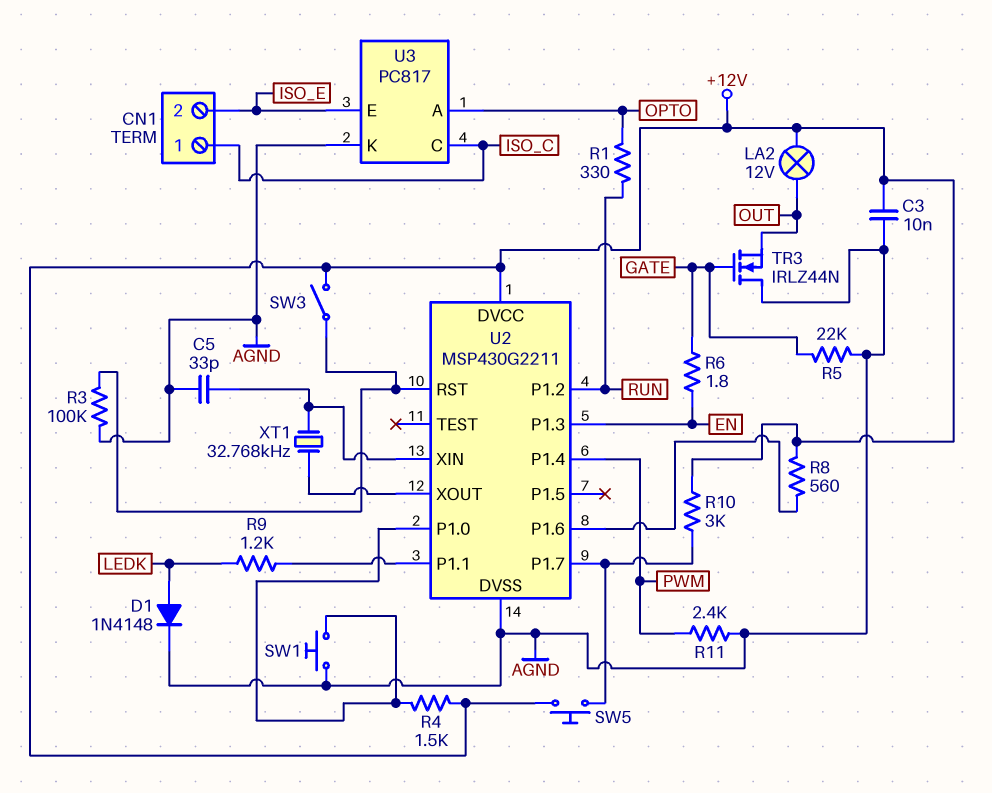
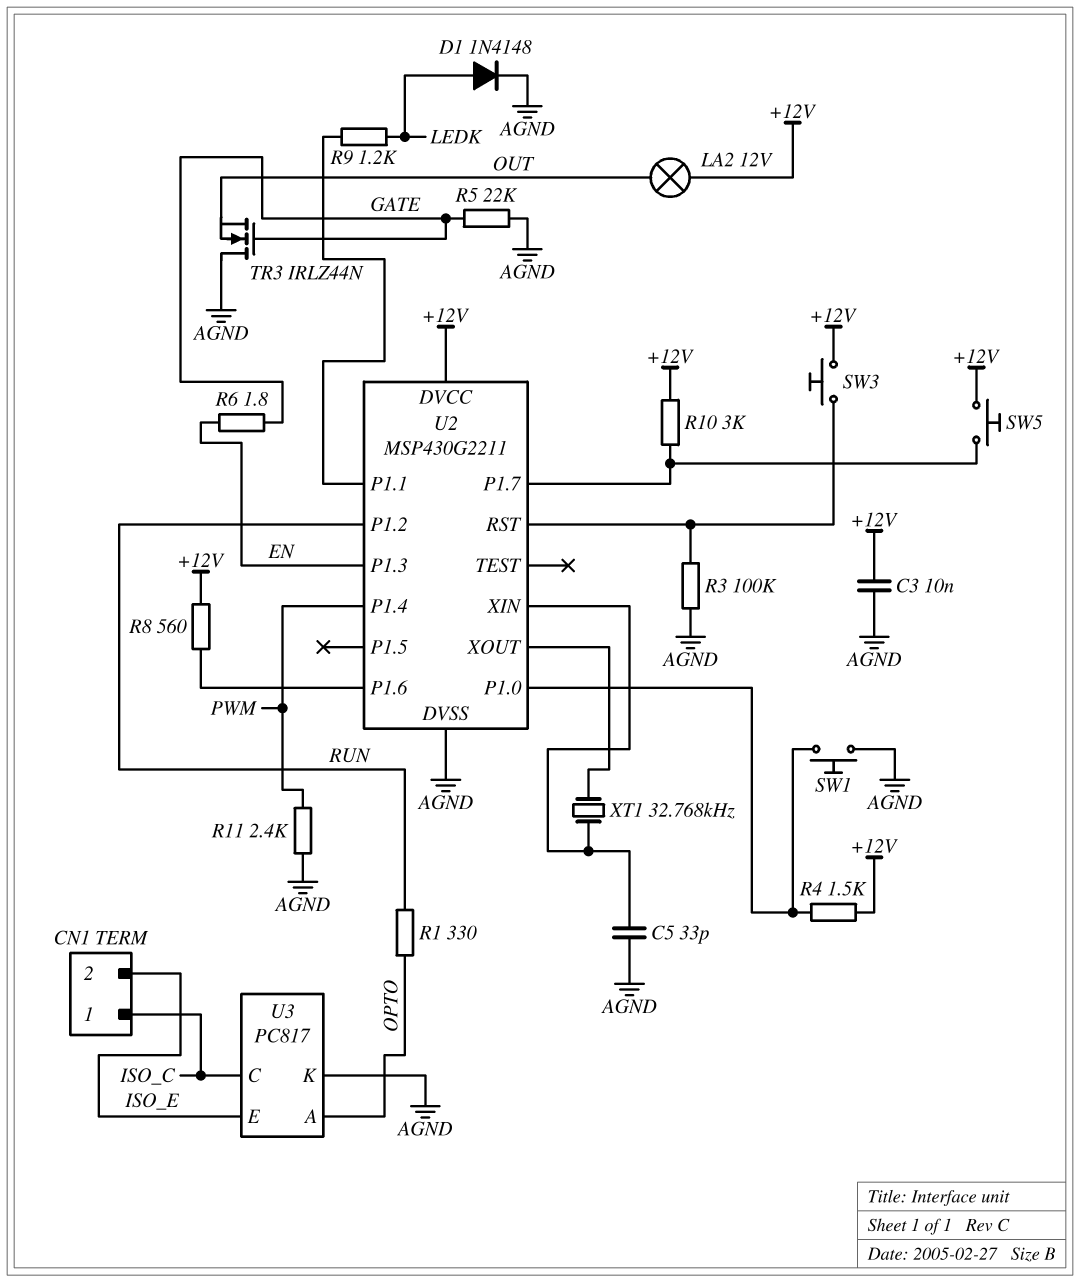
SW3: switch (+12V, U2/RST) -> button (+12V, U2/RST)

